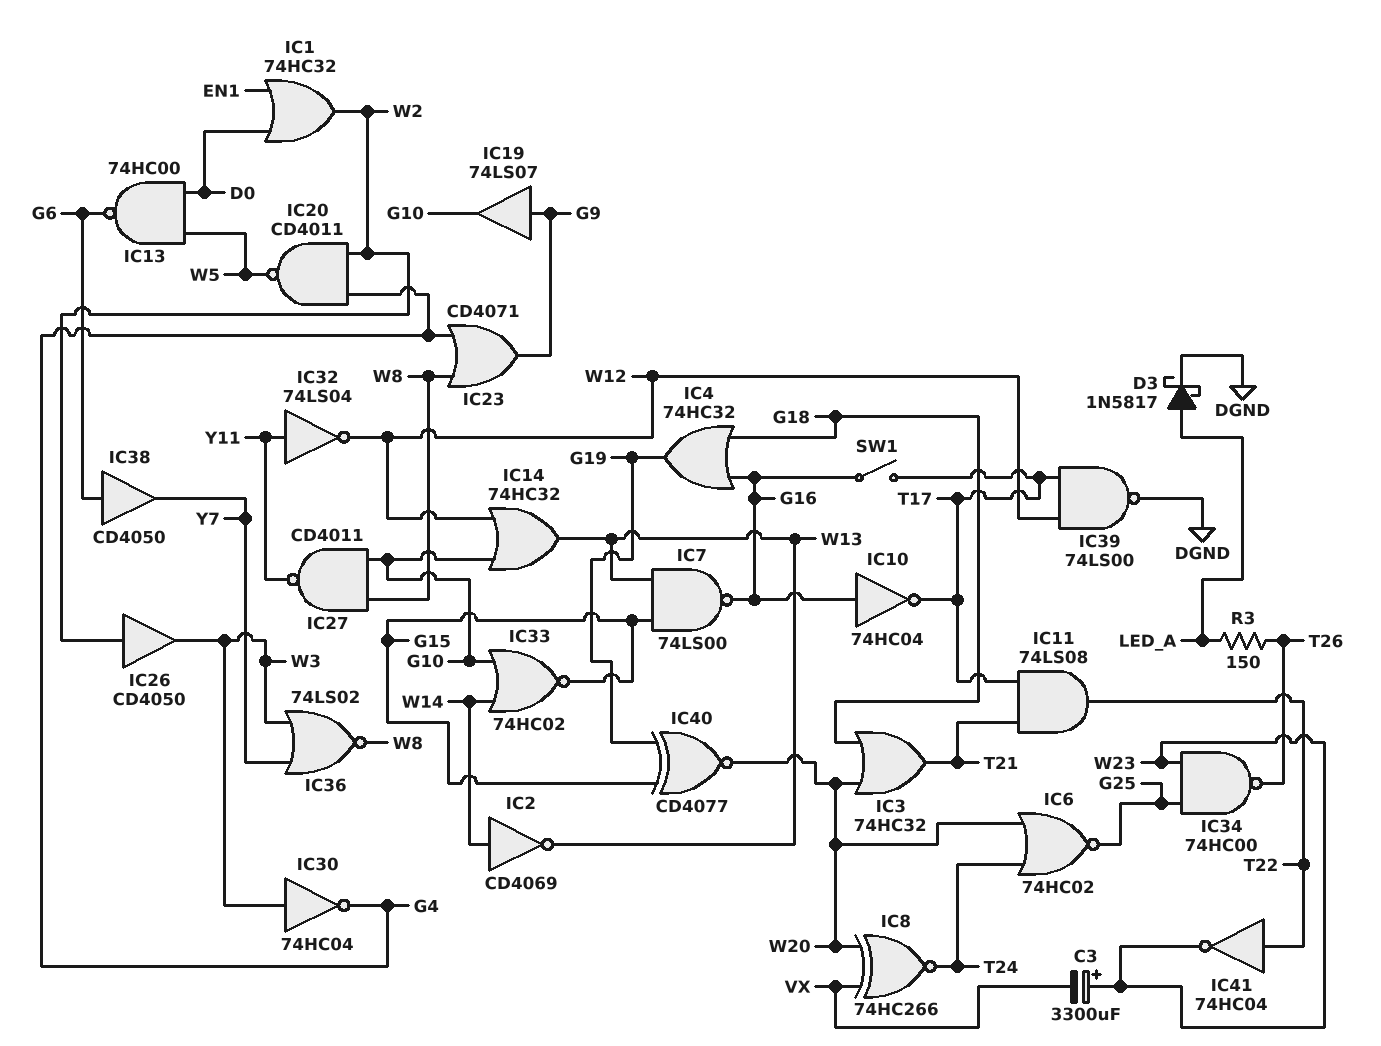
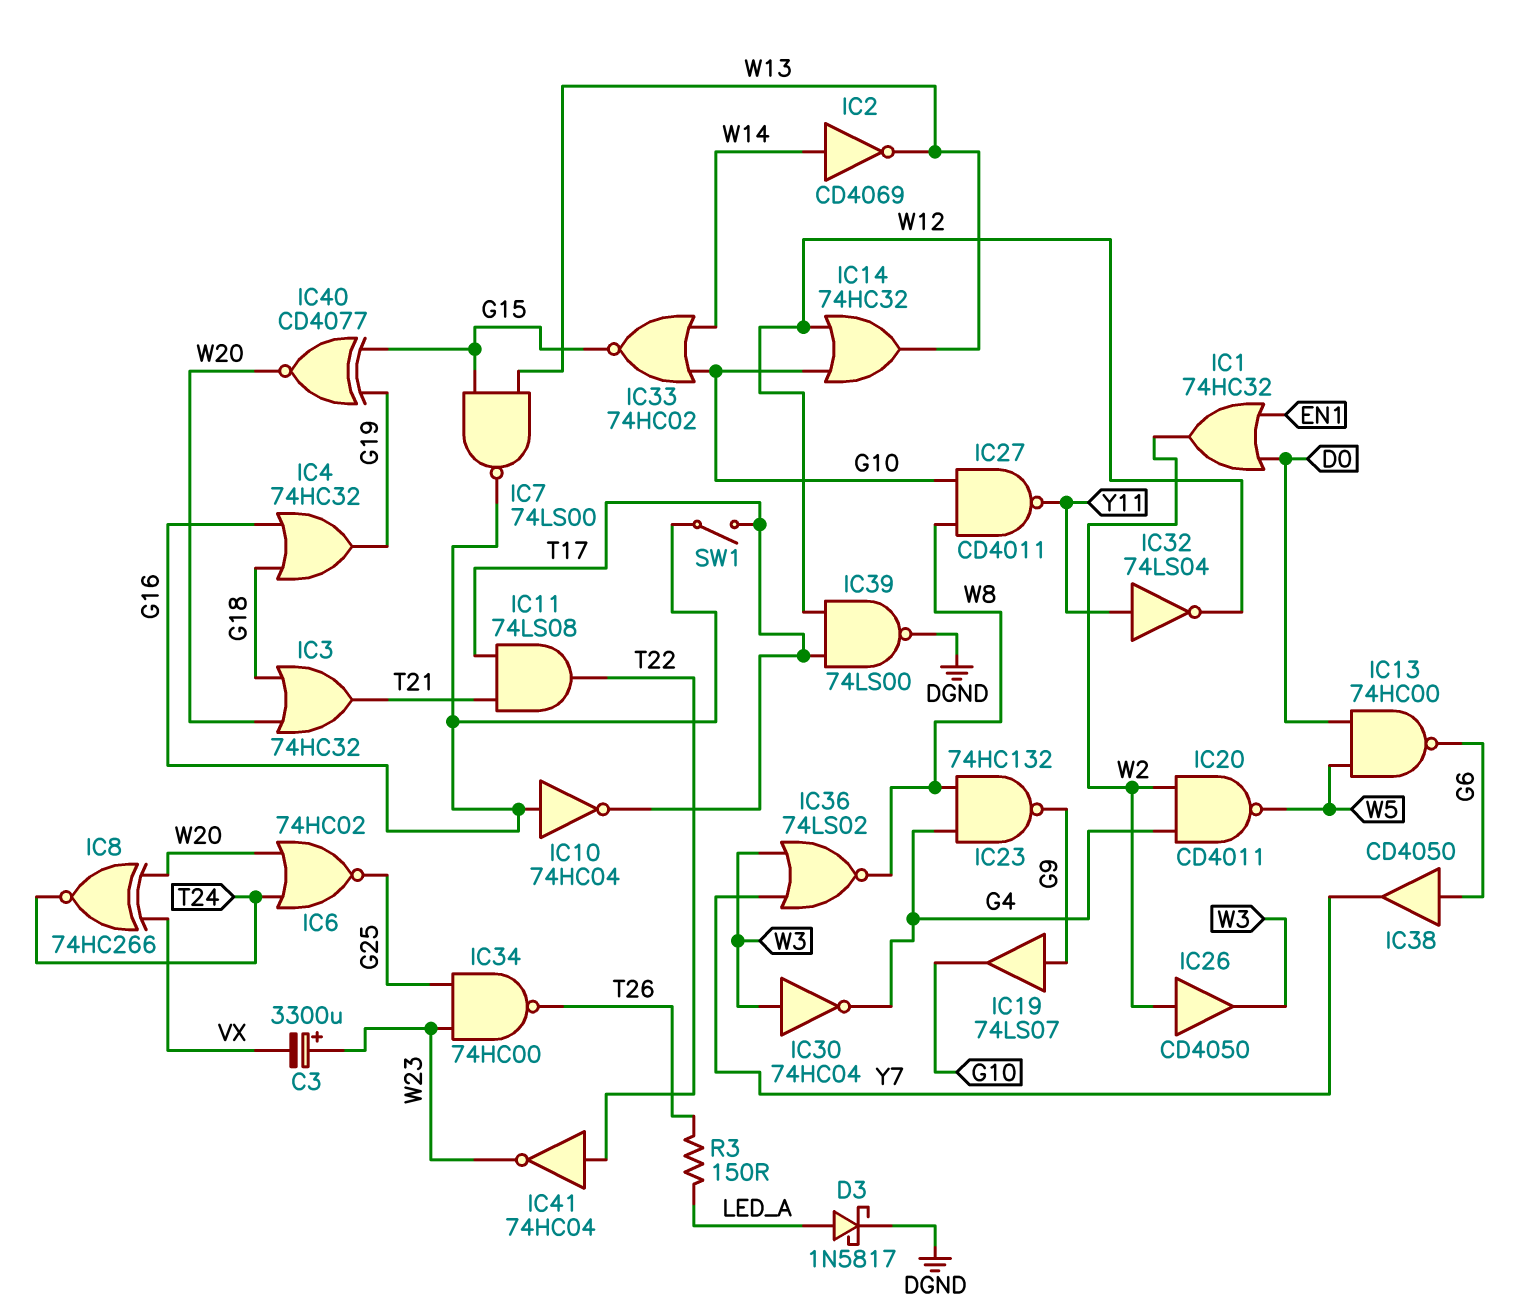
IC23: OR CD4071 (in G4, in W8, out G9) -> NAND 74HC132 (in G4, in W8, out G9)

